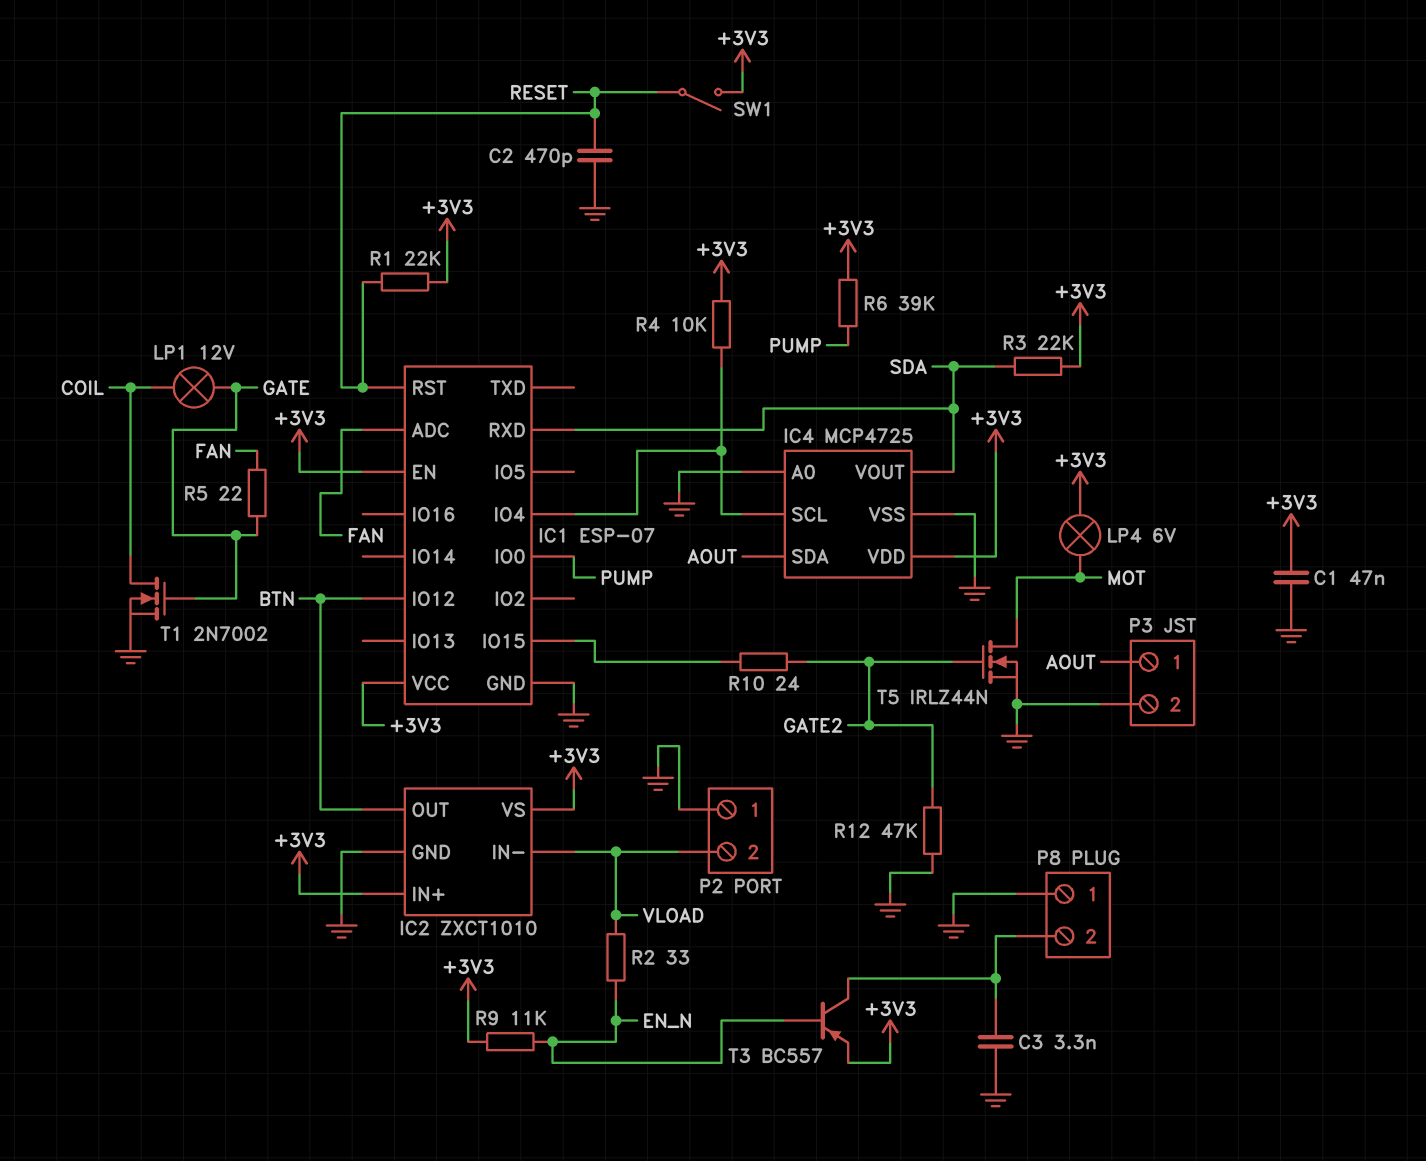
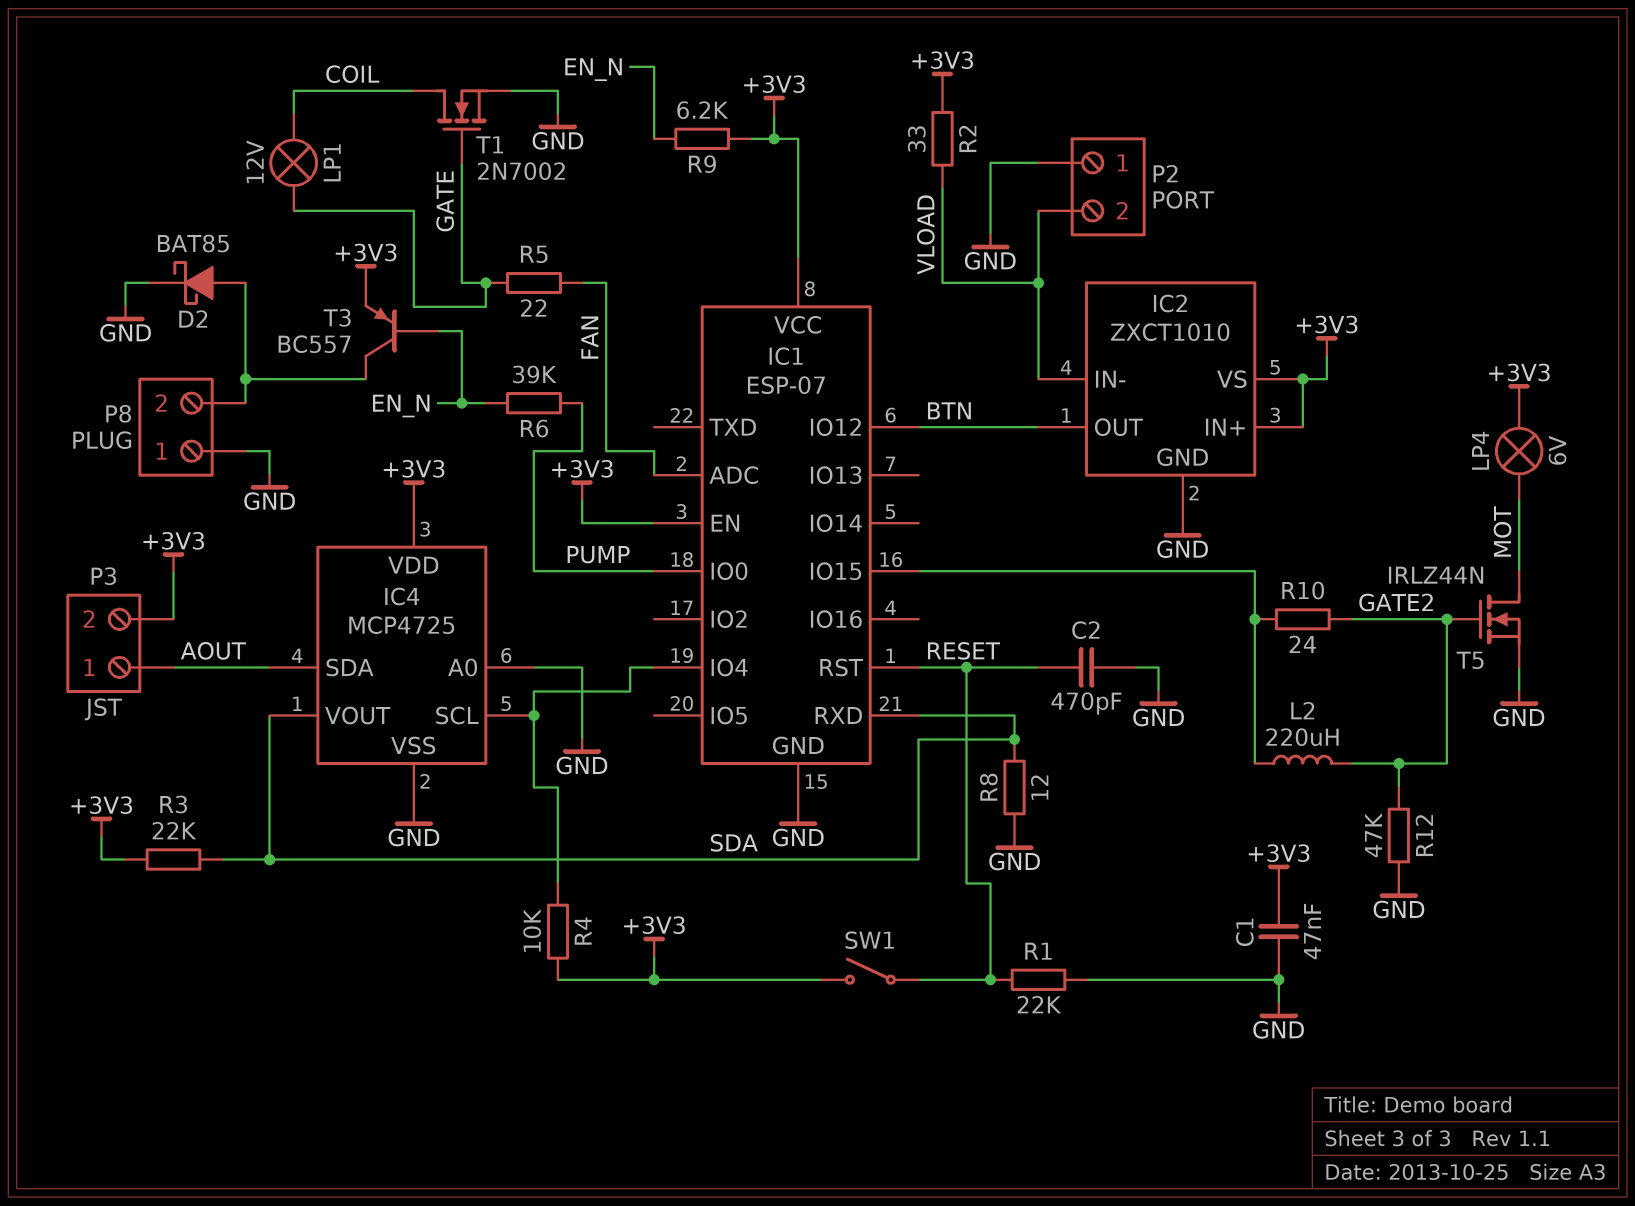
C3: 3.3nF (GND, P8/2) -> none
D2: none -> schottky BAT85 (A P8/2, K GND)
L2: none -> 220uH (GATE2, IC1/IO15)
P3 pin 2: GND -> +3V3
R1: 22k (+3V3, RESET) -> 22k (GND, RESET)
R2: 33 (EN_N, VLOAD) -> 33 (+3V3, VLOAD)
R6: 39k (+3V3, PUMP) -> 39k (EN_N, PUMP)
R8: none -> 12 (GND, SDA)
R9: 11k (+3V3, EN_N) -> 6.2k (+3V3, EN_N)

